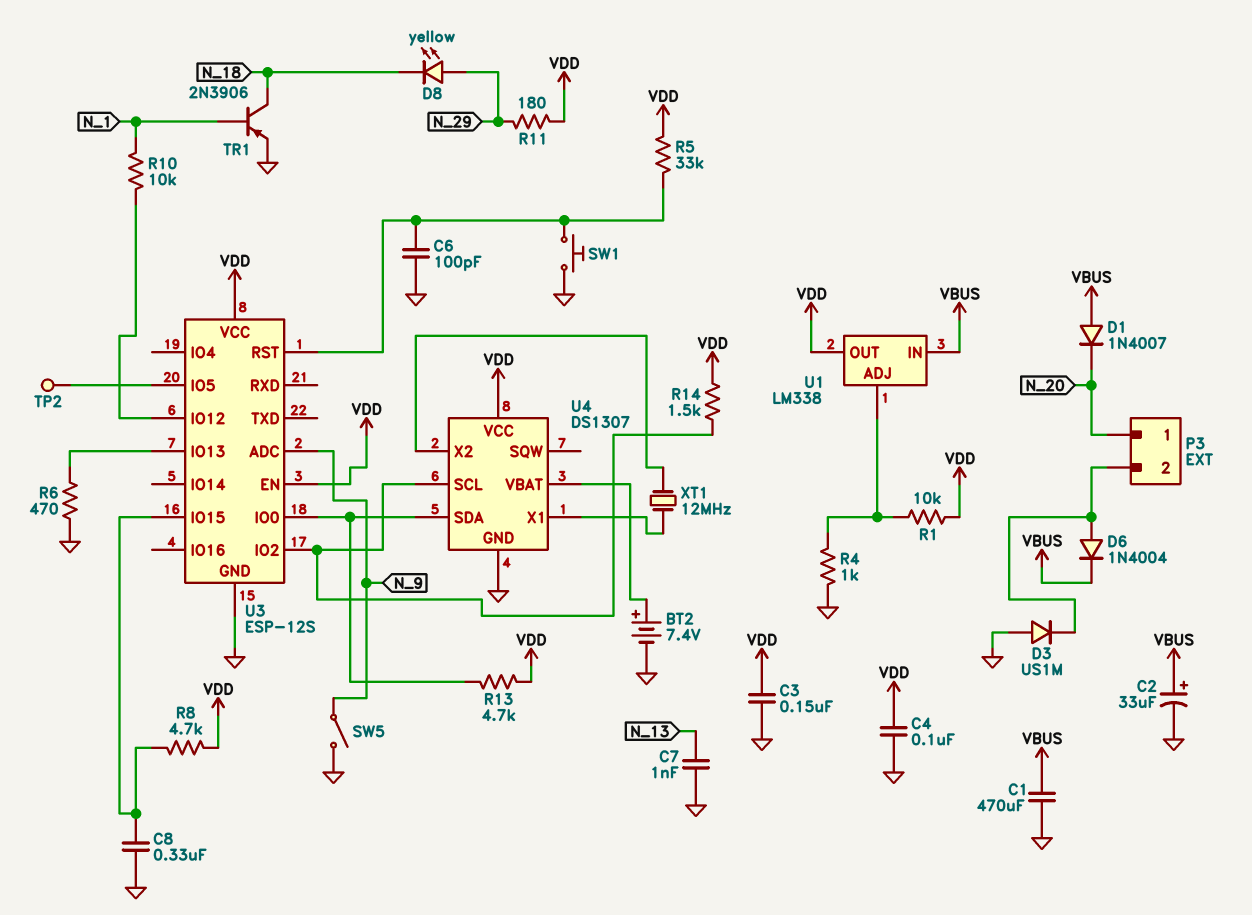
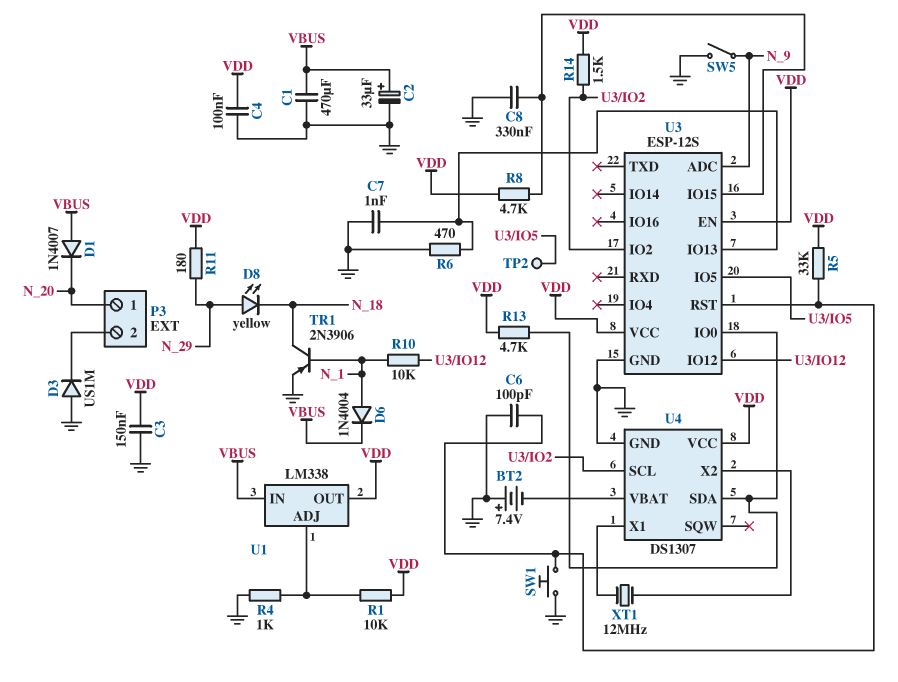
BT2: 7.4V (plus U4/VBAT, minus GND) -> 7.4V (plus GND, minus U4/VBAT)
C7: 1nF (GND, N_13) -> 1nF (GND, U3/IO13)
D6: diode 1N4004 (A P3/2, K VBUS) -> diode 1N4004 (A N_1, K VBUS)

